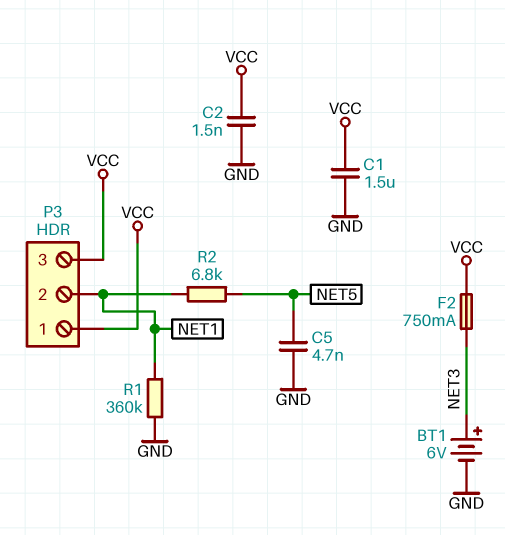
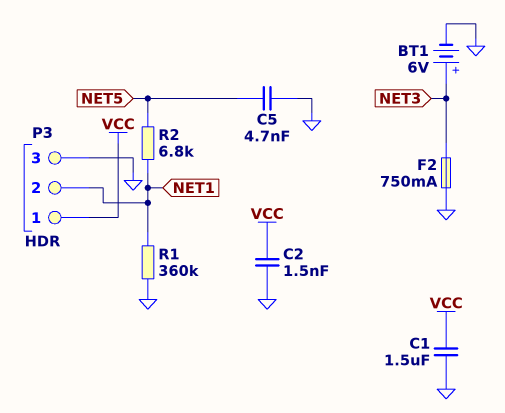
F2: 750mA (NET3, VCC) -> 750mA (GND, NET3)
P3 pin 3: VCC -> GND

